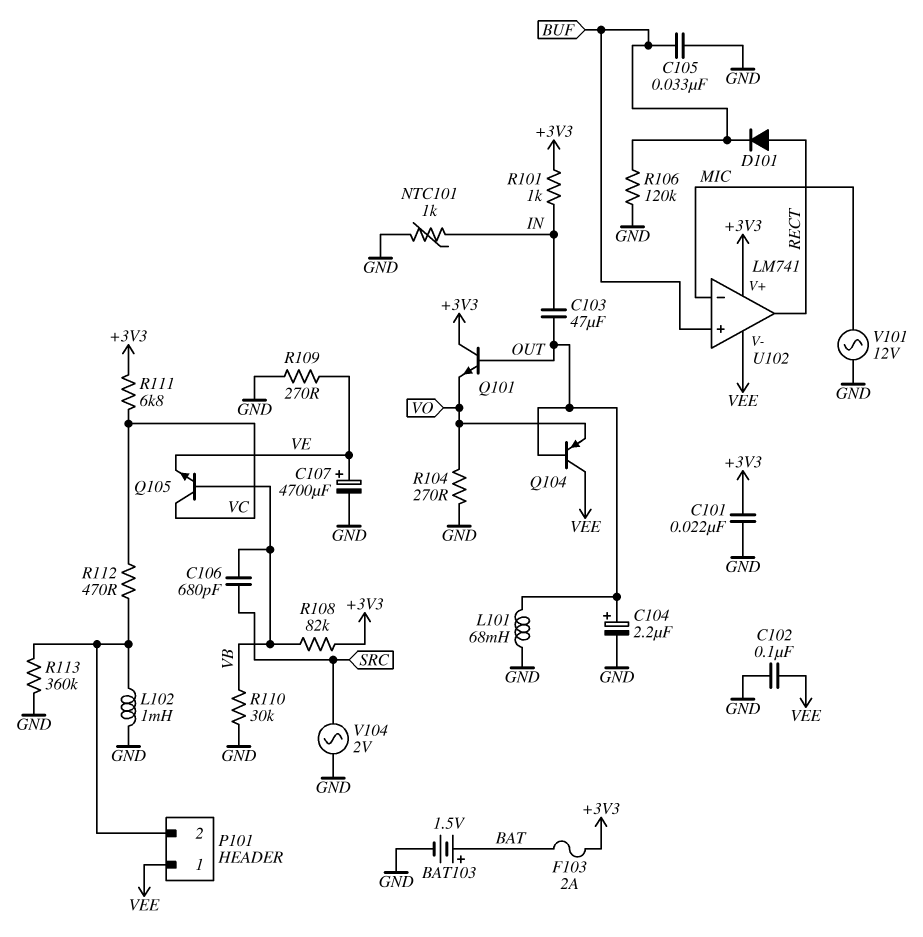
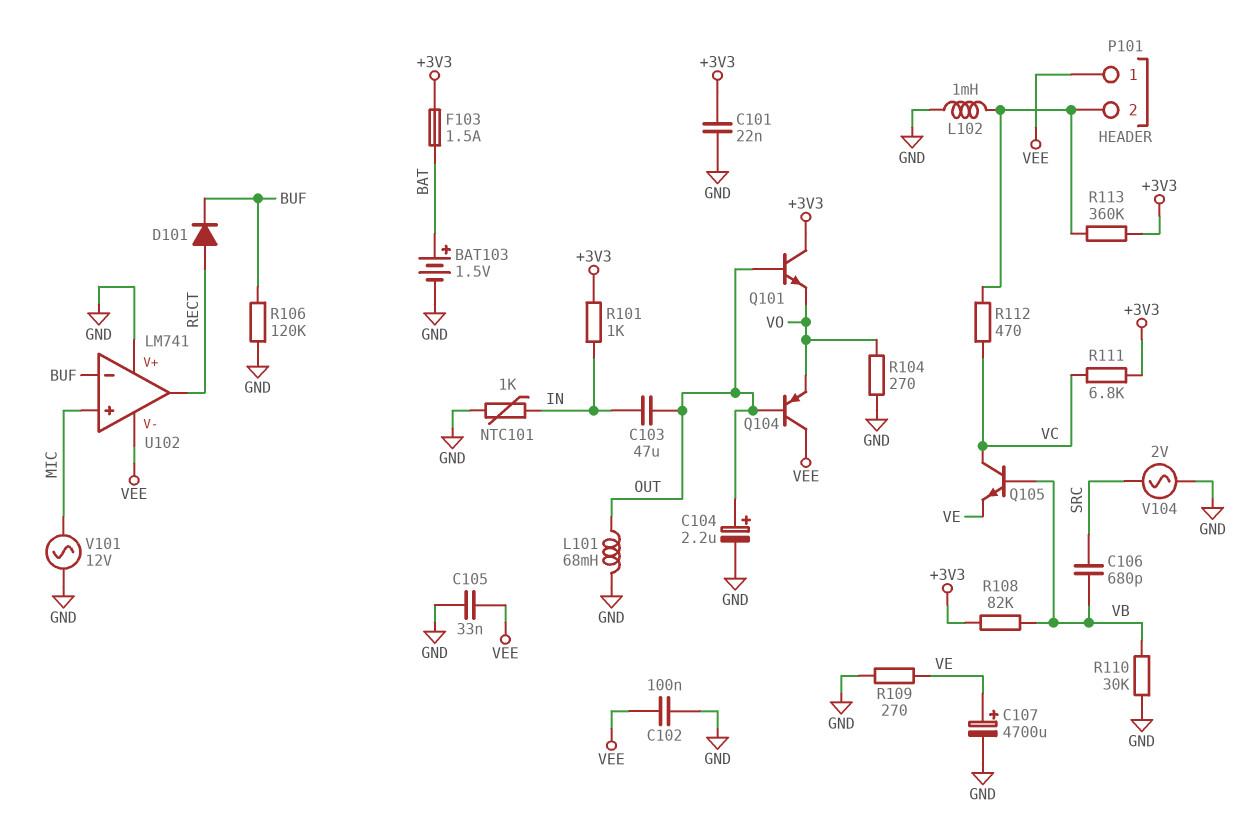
C105: 33nF (BUF, GND) -> 33nF (GND, VEE)
F103: 2A (+3V3, BAT) -> 1.5A (+3V3, BAT)
R113: 360k (GND, P101/2) -> 360k (+3V3, P101/2)
U102 pin V+: +3V3 -> GND
U102 pin in+: BUF -> MIC
U102 pin in-: MIC -> BUF

